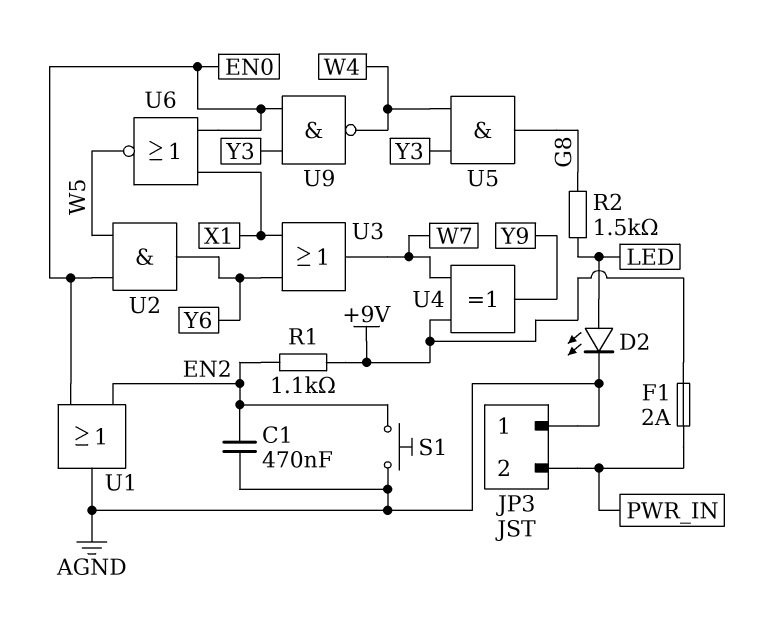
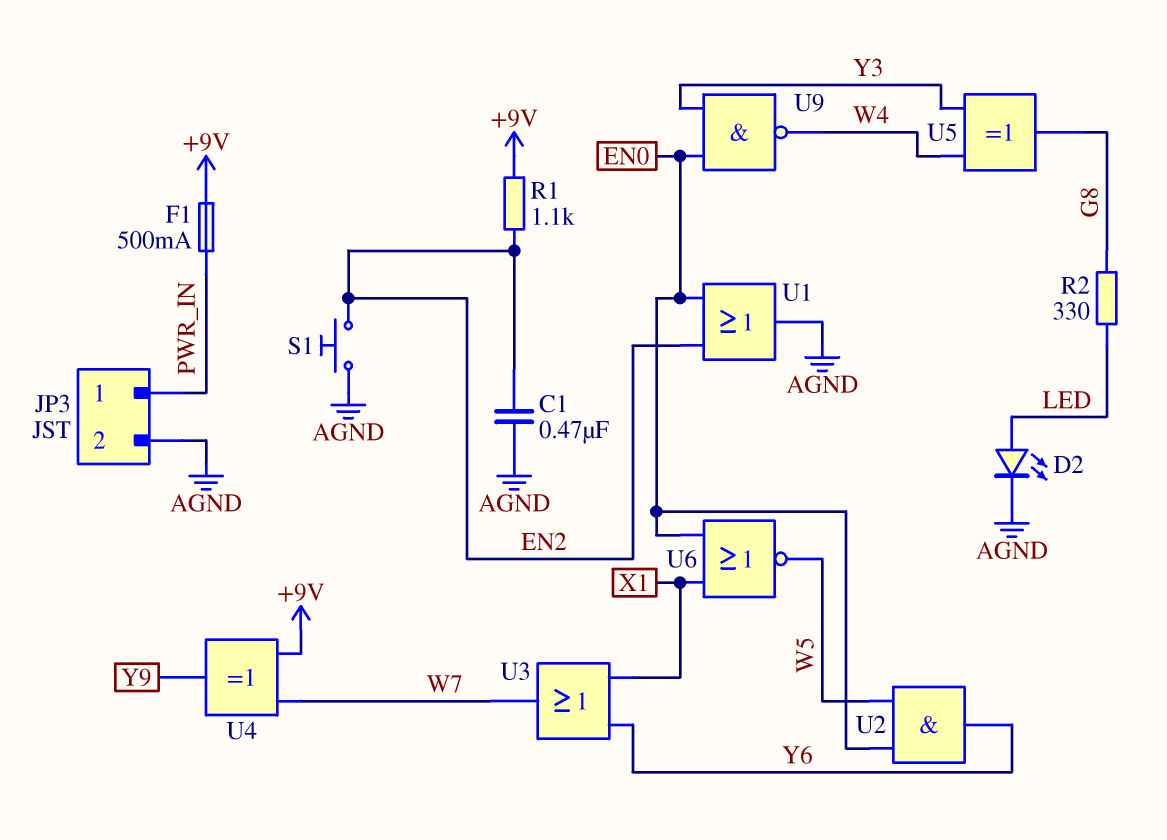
F1: 2A (+9V, PWR_IN) -> 500mA (+9V, PWR_IN)
JP3 pin 1: AGND -> PWR_IN
JP3 pin 2: PWR_IN -> AGND
R2: 1.5k (G8, LED) -> 330 (G8, LED)
U5: AND (in W4, in Y3, out G8) -> XOR (in W4, in Y3, out G8)

